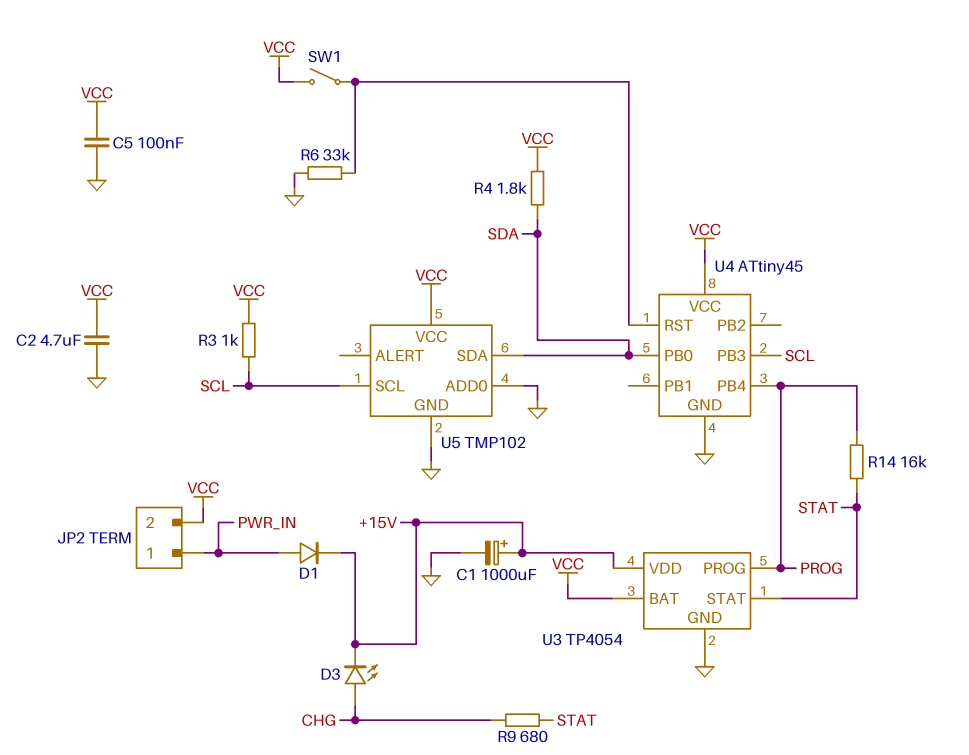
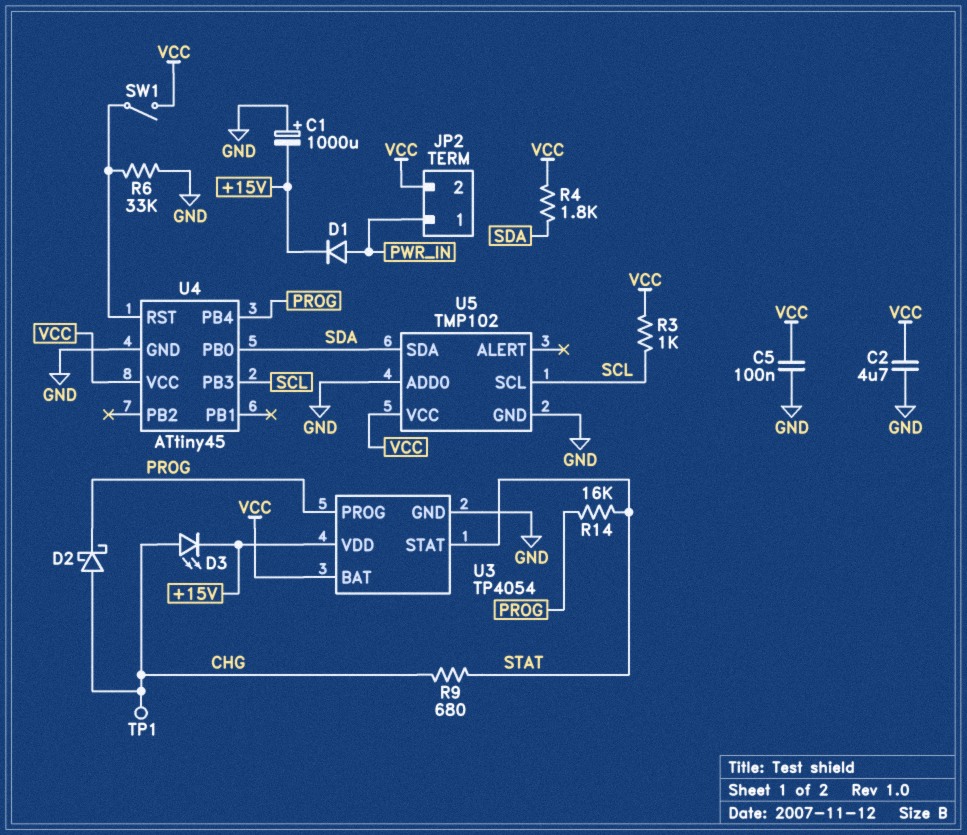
C1: 1000uF (plus +15V, minus GND) -> 1000uF (plus GND, minus +15V)
D2: none -> schottky (A CHG, K PROG)
TP1: none -> test point (CHG)

